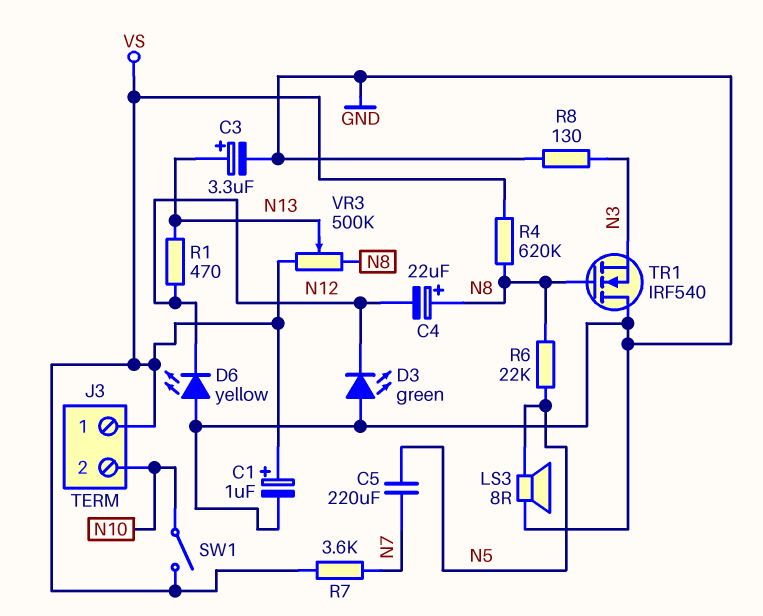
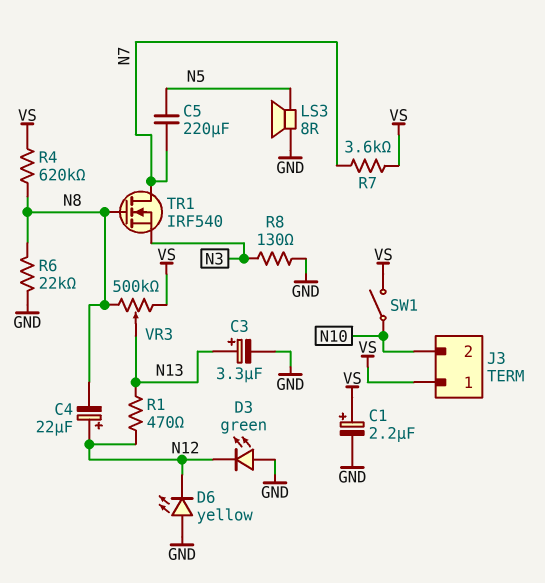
C1: 1uF (plus VS, minus GND) -> 2.2uF (plus VS, minus GND)
C4: 22uF (plus N8, minus N12) -> 22uF (plus N12, minus N8)
R6: 22k (N5, N8) -> 22k (GND, N8)
TR1: NMOS IRF540 (G N8, D GND, S N3) -> NMOS IRF540 (G N8, D N7, S N3)

